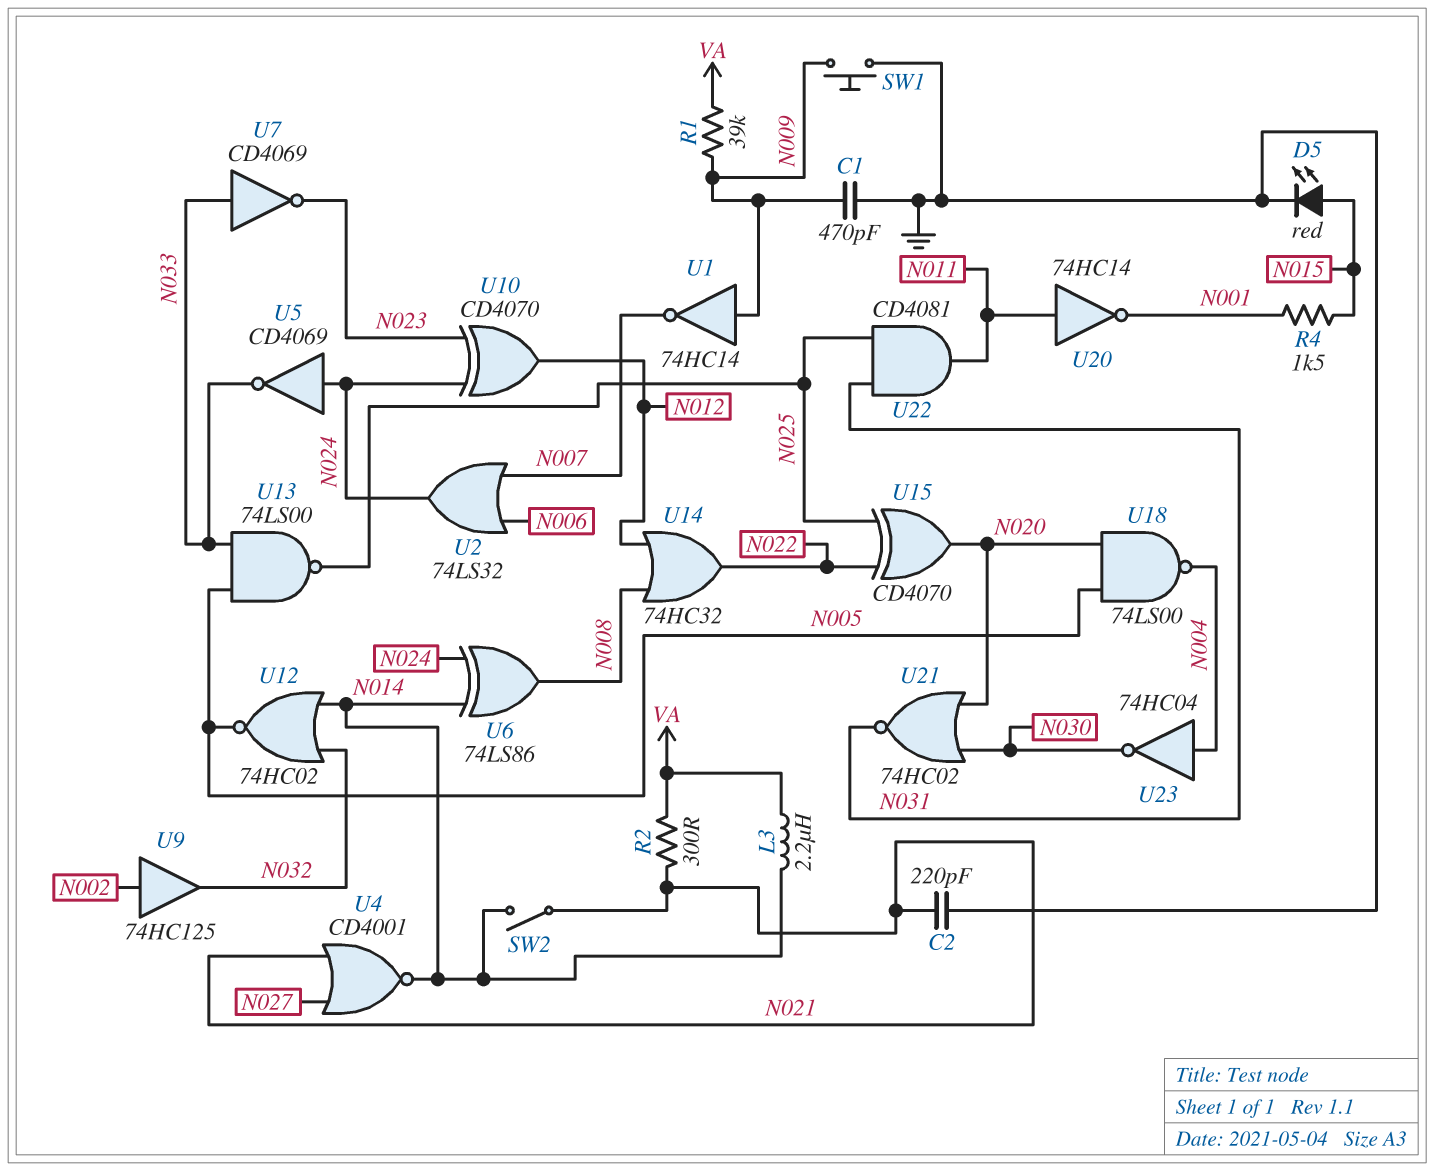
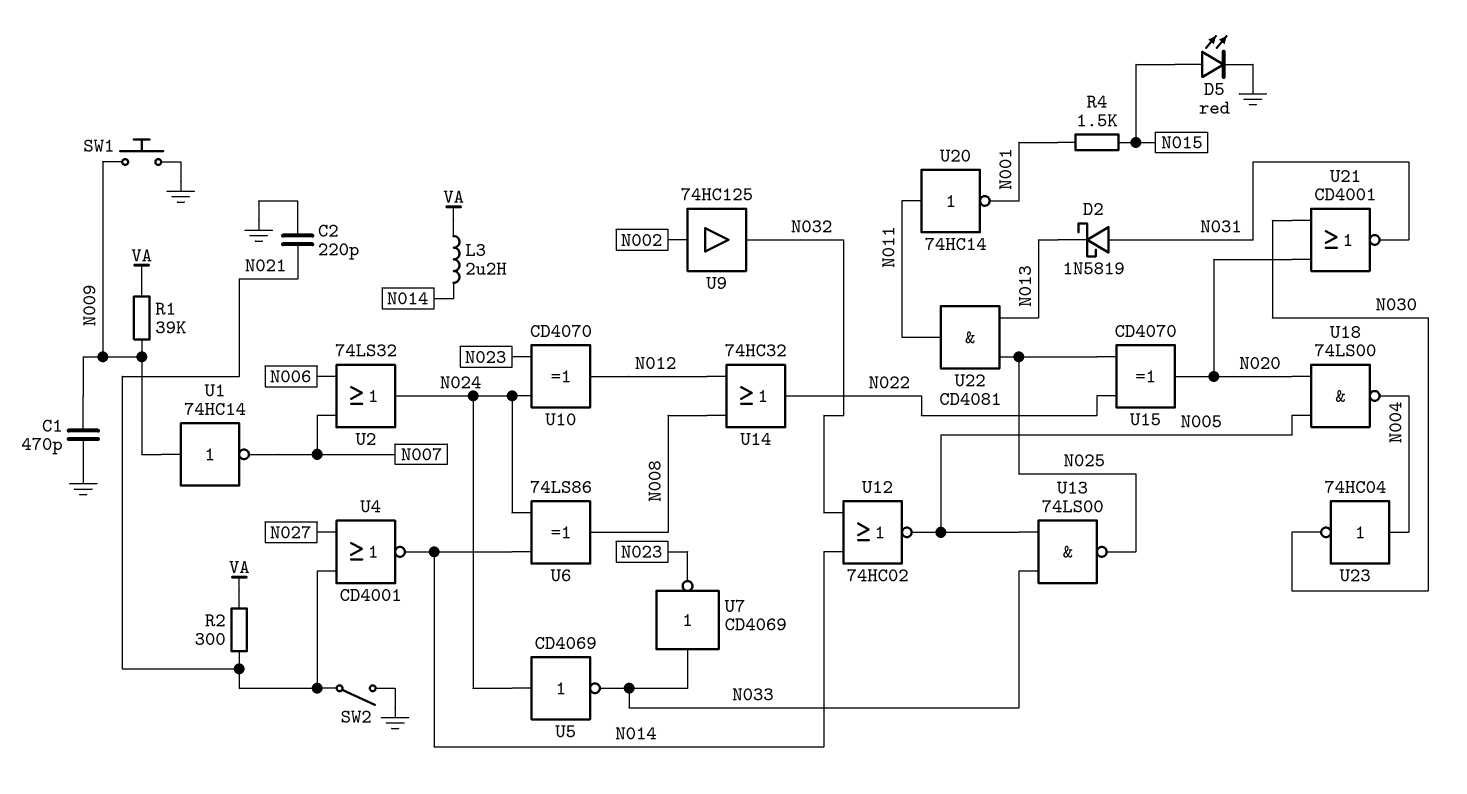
D2: none -> schottky 1N5819 (A N031, K N013)
SW2: switch (N014, N021) -> switch (GND, N021)
U21: NOR 74HC02 (in N020, in N030, out N031) -> NOR CD4001 (in N020, in N030, out N031)
U22: AND CD4081 (in N025, in N031, out N011) -> AND CD4081 (in N013, in N025, out N011)

